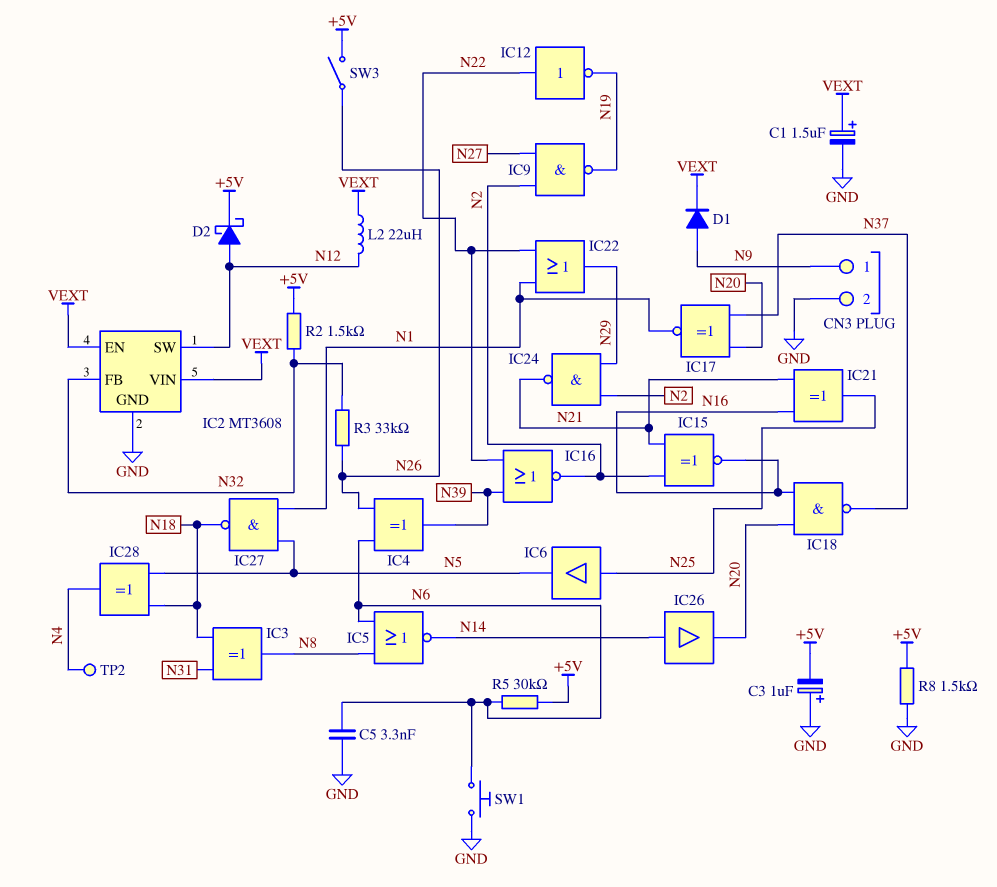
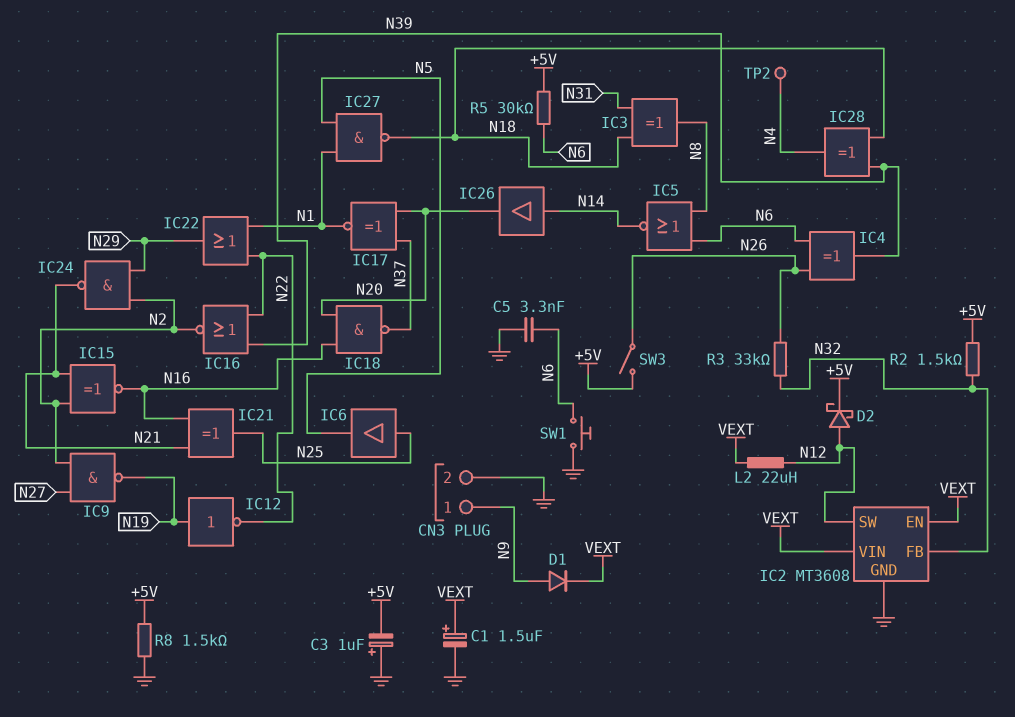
IC12: NOT (in N22, out N19) -> NOT (in N19, out N22)
IC28: XOR (in N5, in N18, out N4) -> XOR (in N18, in N39, out N4)

